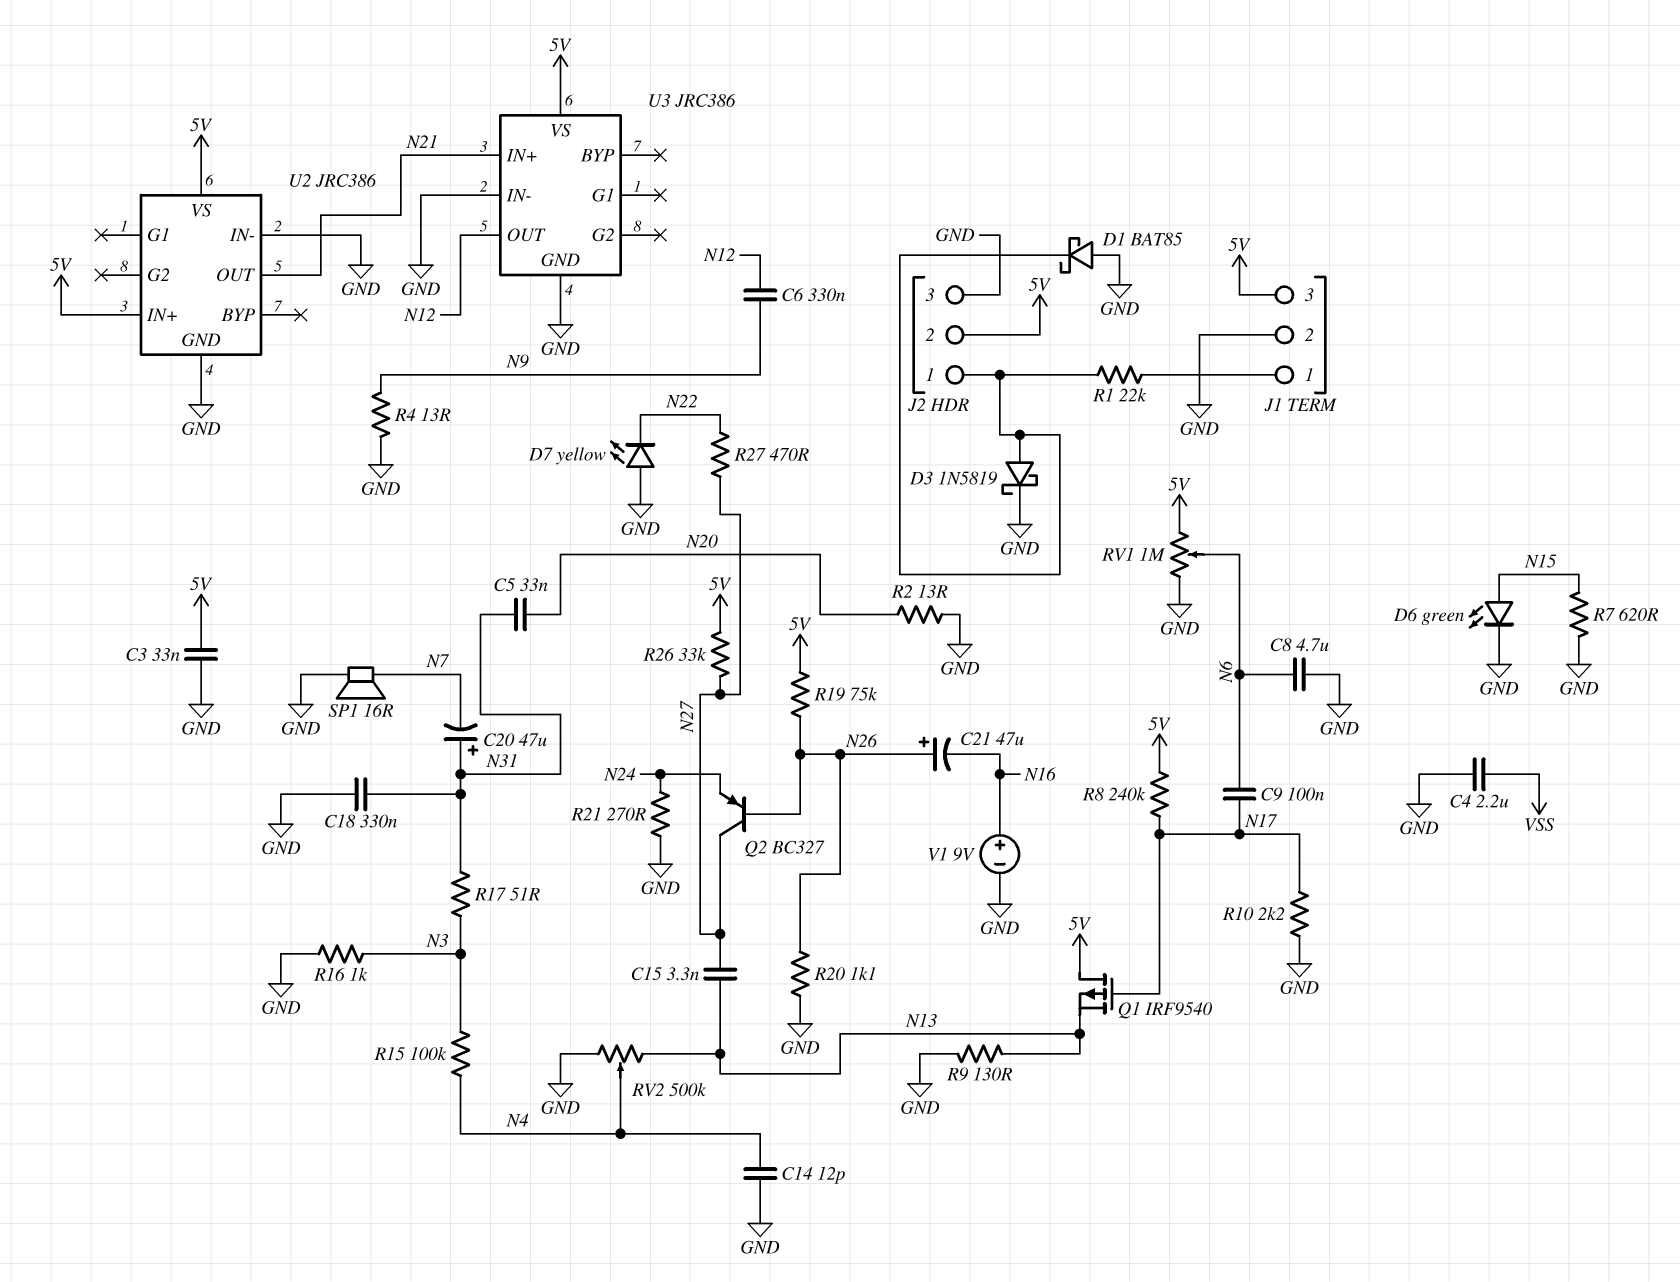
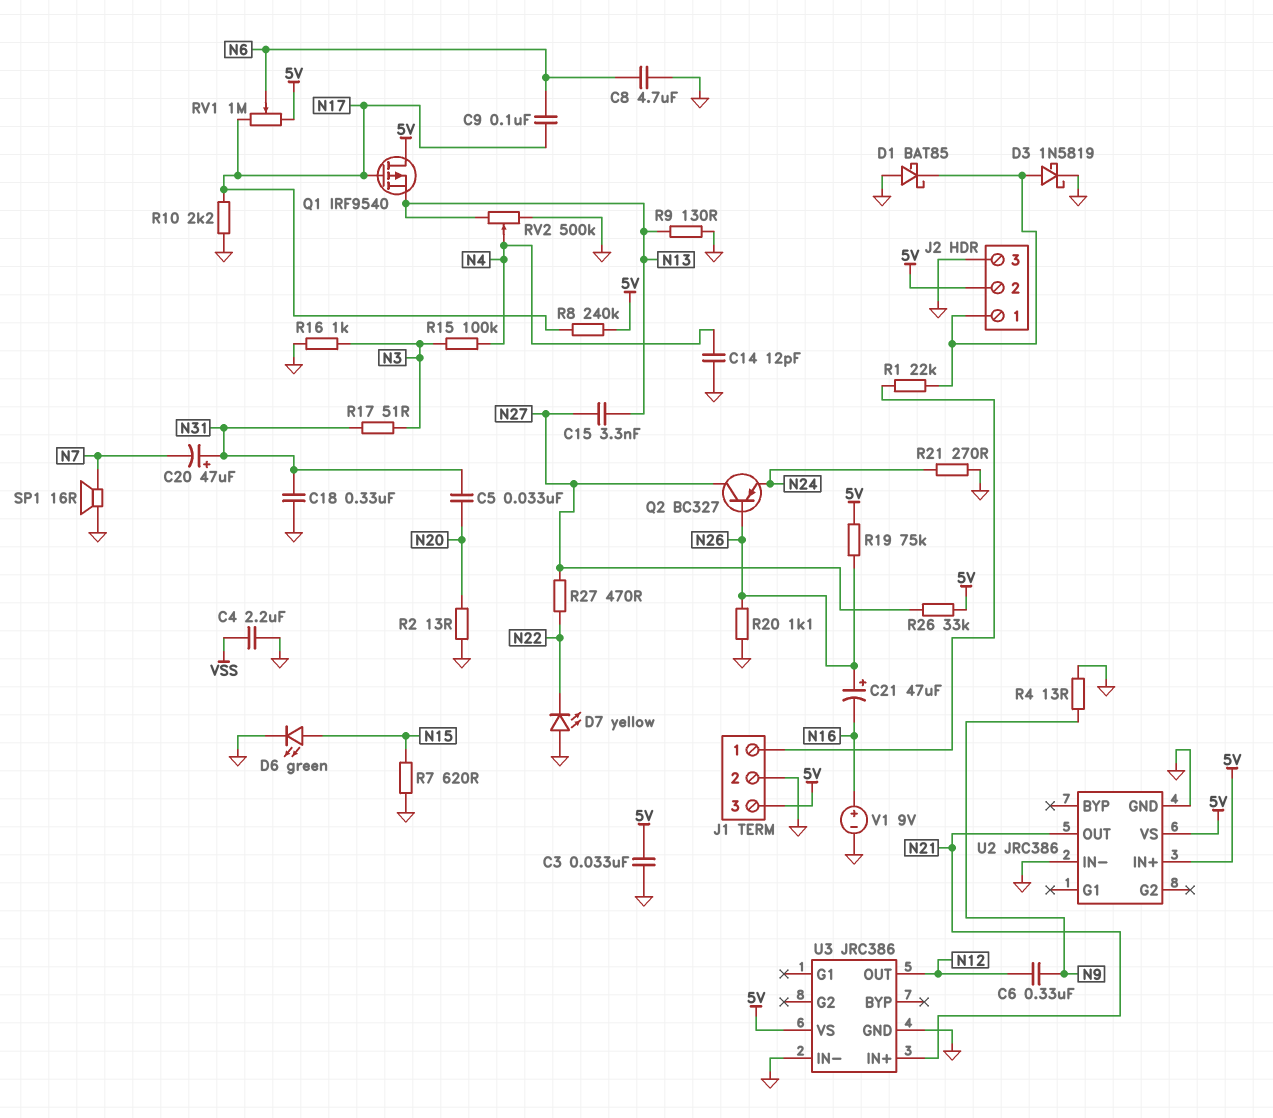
RV1: 1M (5V, GND, wiper N6) -> 1M (5V, N17, wiper N6)

